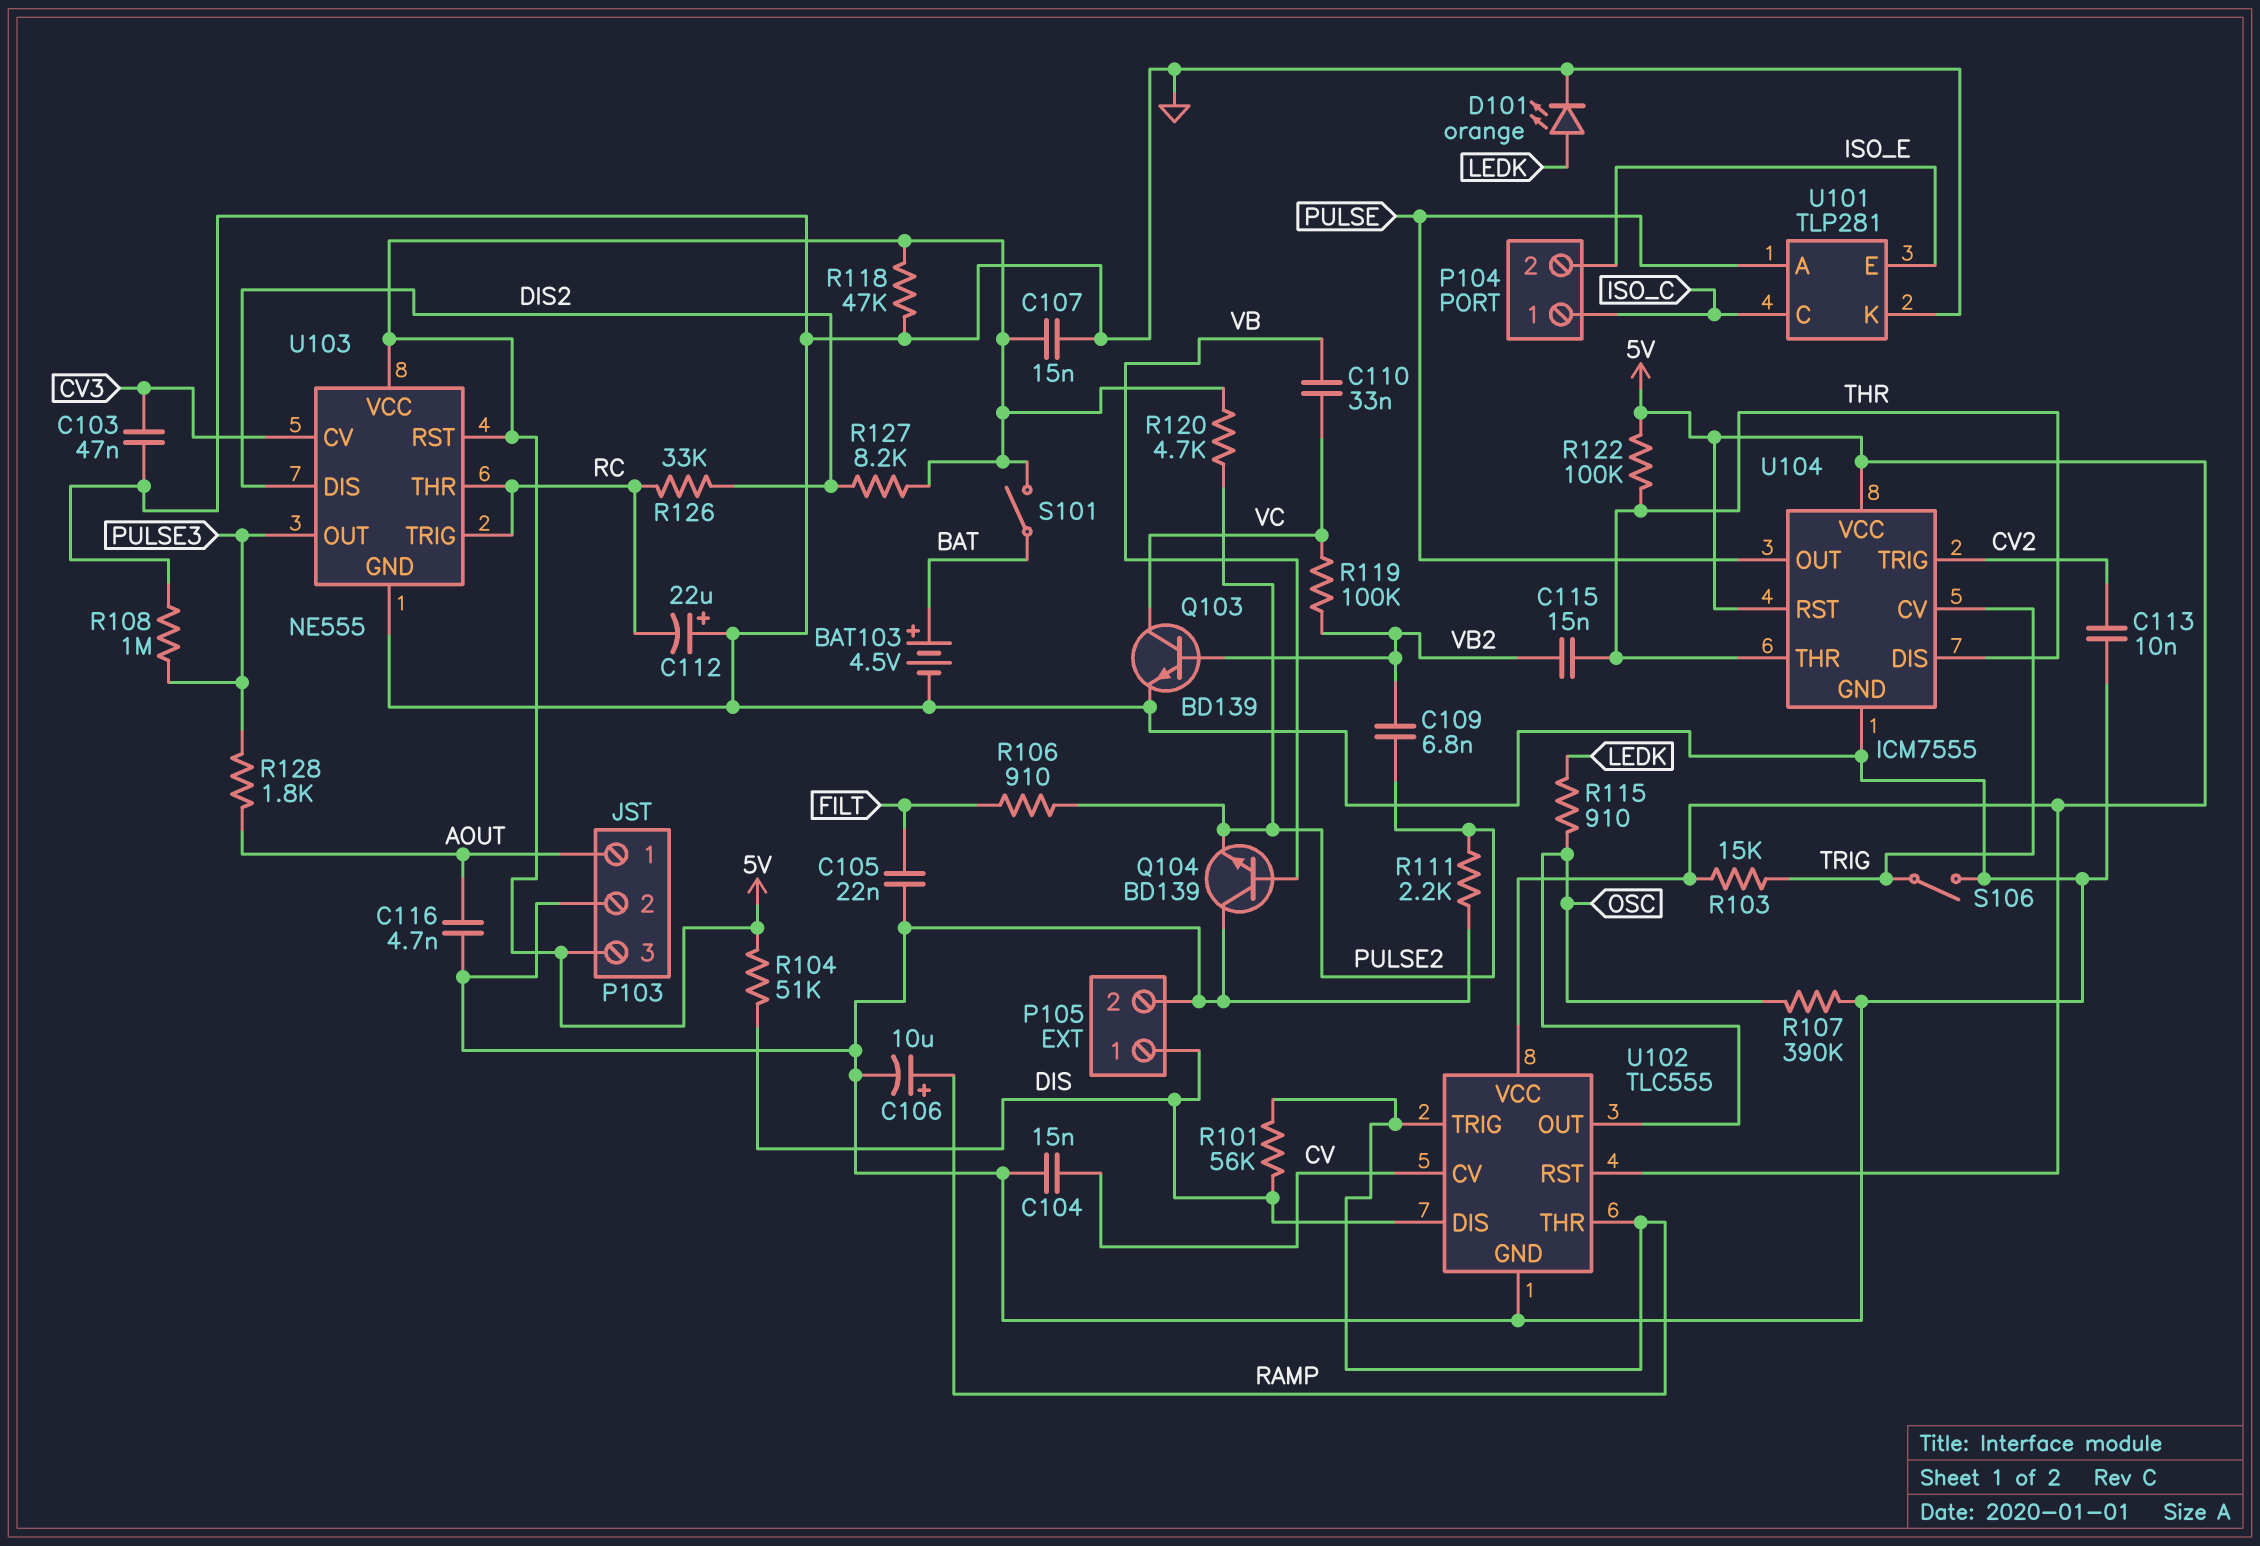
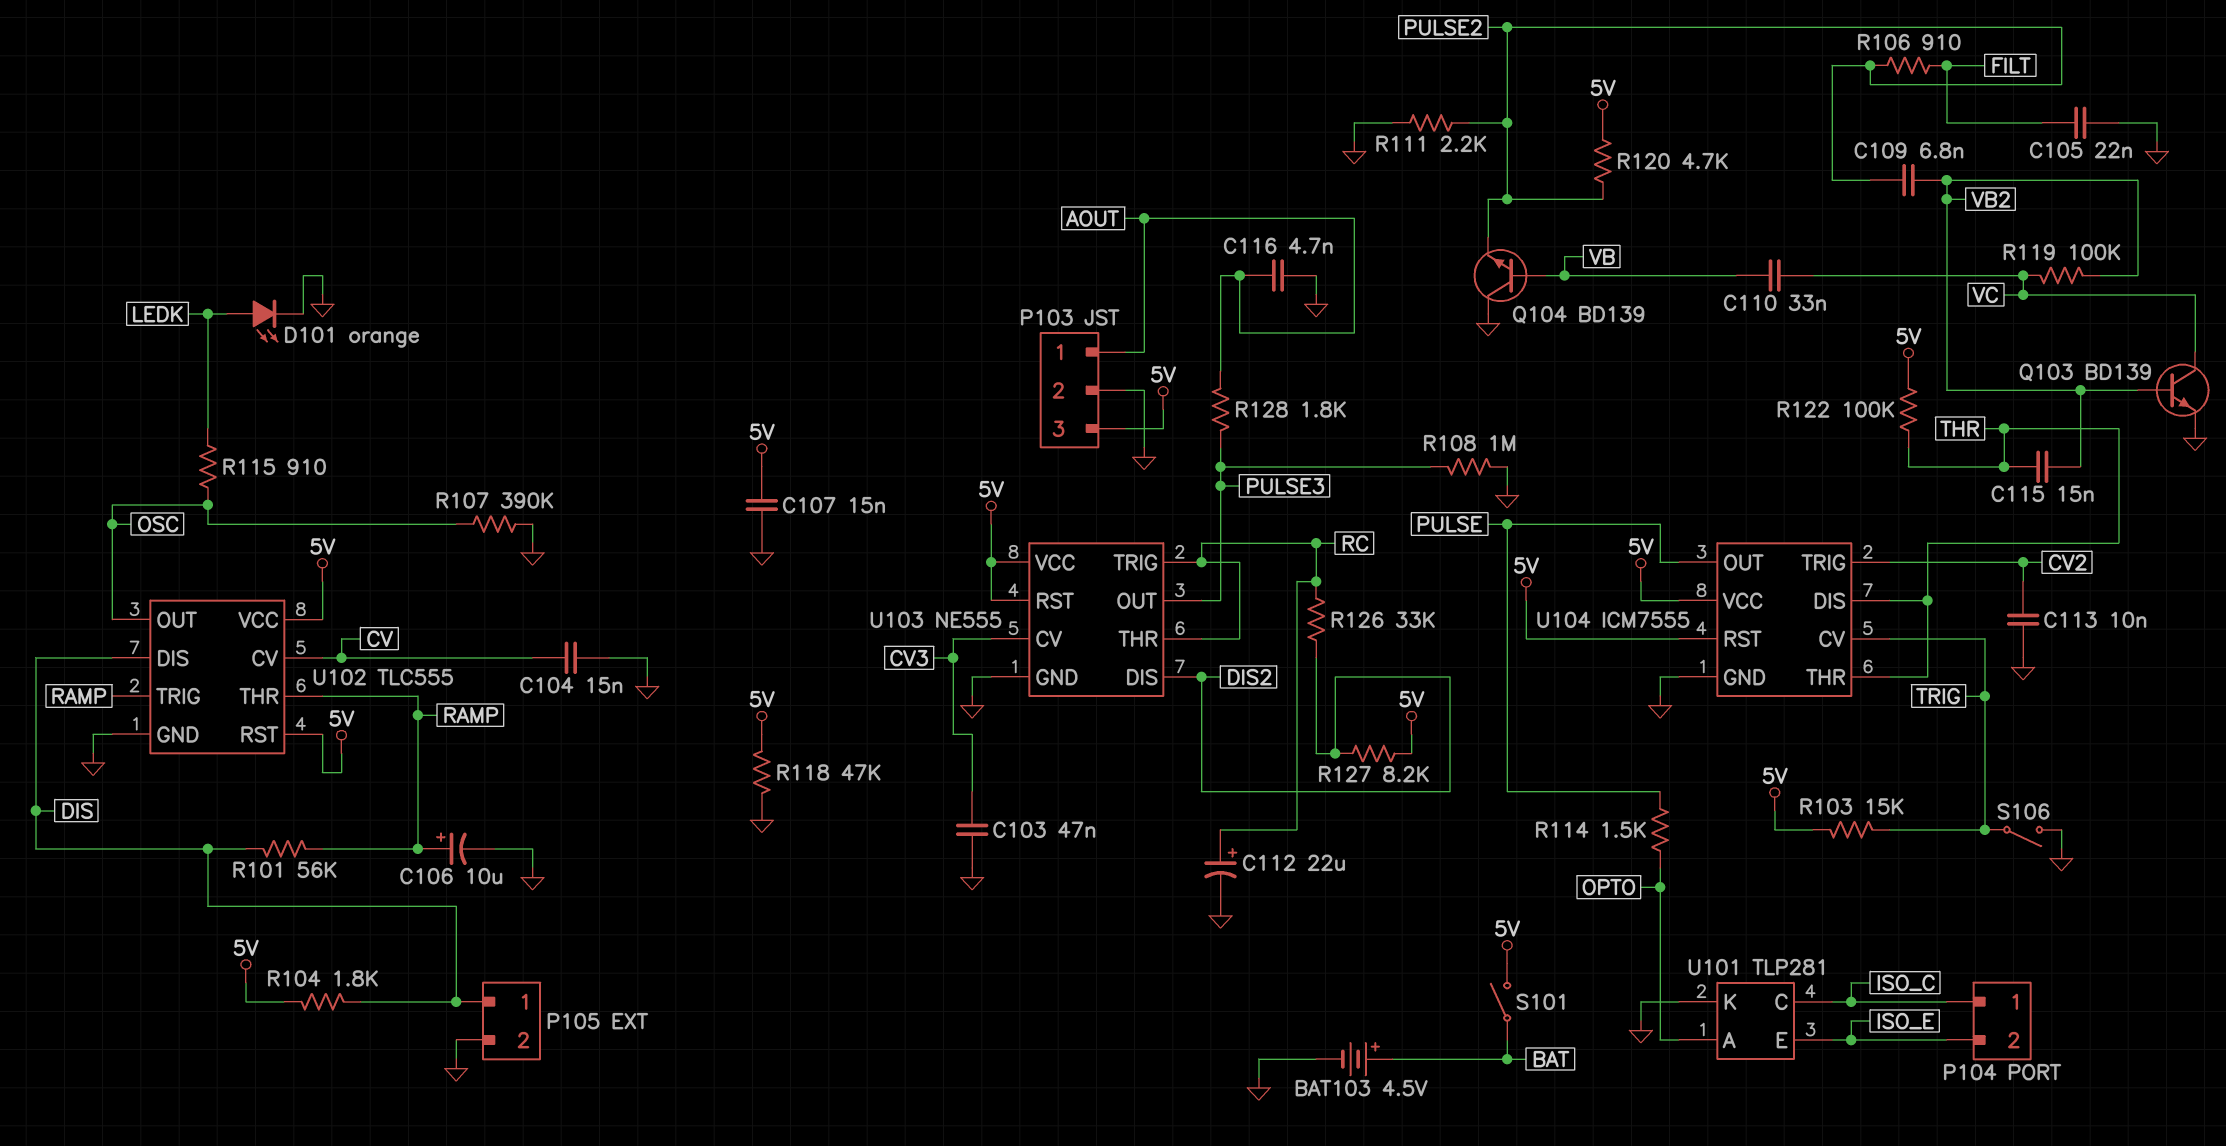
C112: 22uF (plus GND, minus RC) -> 22uF (plus RC, minus GND)
R104: 51k (5V, DIS) -> 1.8k (5V, DIS)
R114: none -> 1.5k (OPTO, PULSE)
U101 pin A: PULSE -> OPTO

